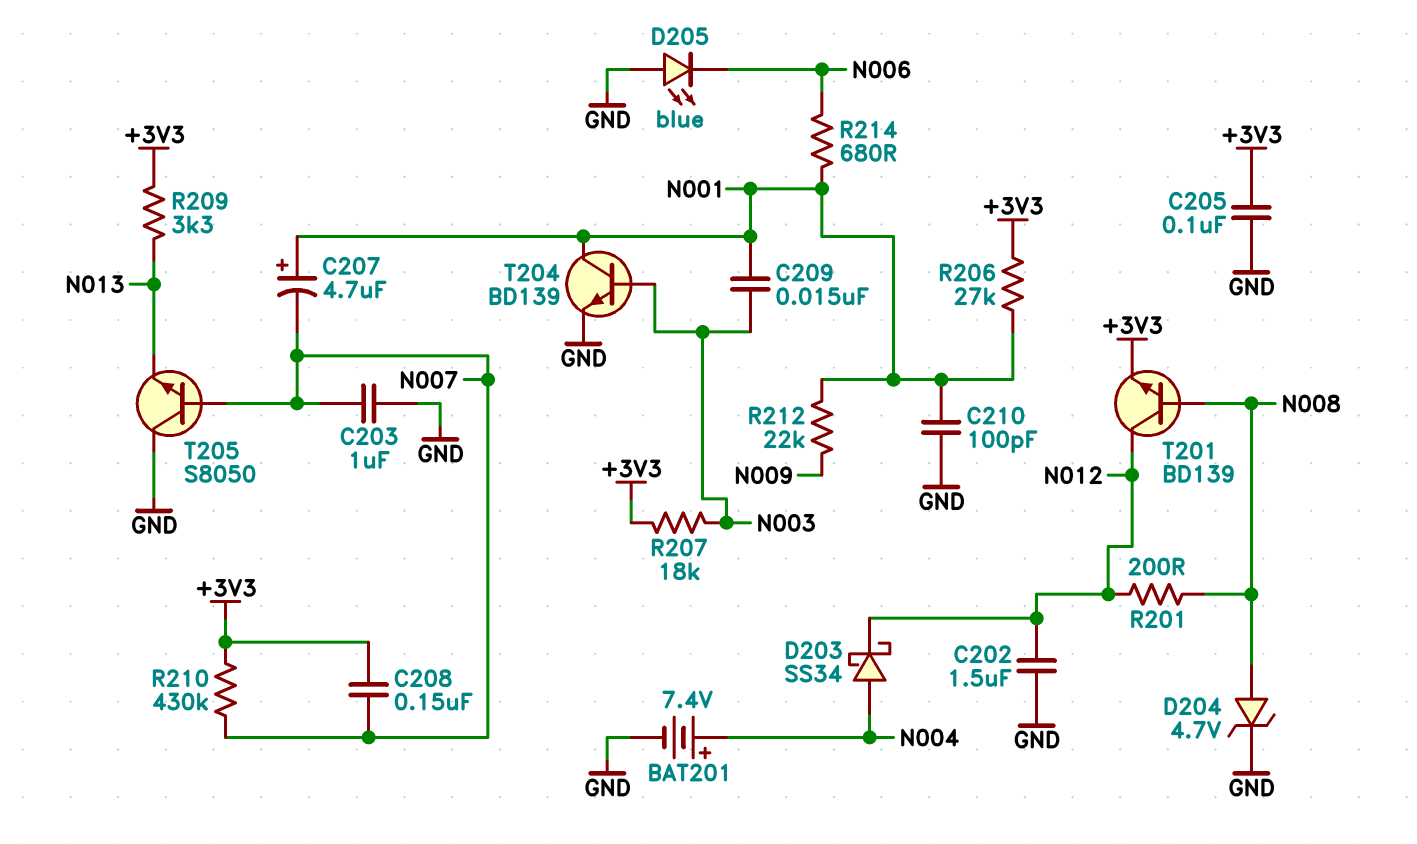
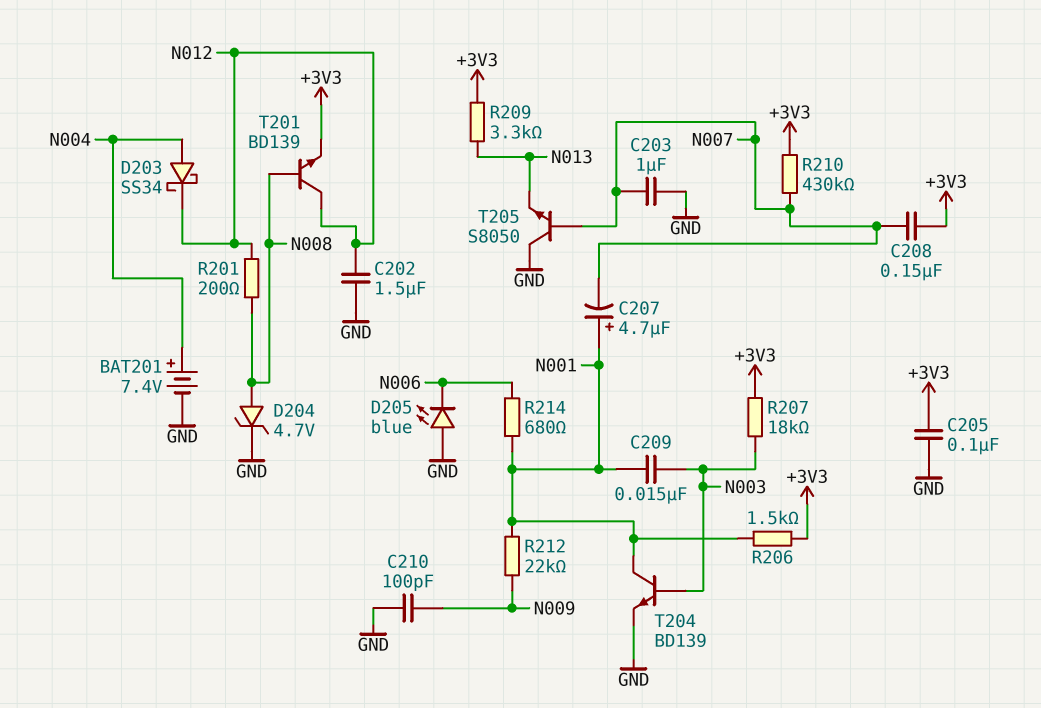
C210: 100pF (GND, N001) -> 100pF (GND, N009)
R206: 27k (+3V3, N001) -> 1.5k (+3V3, N001)

